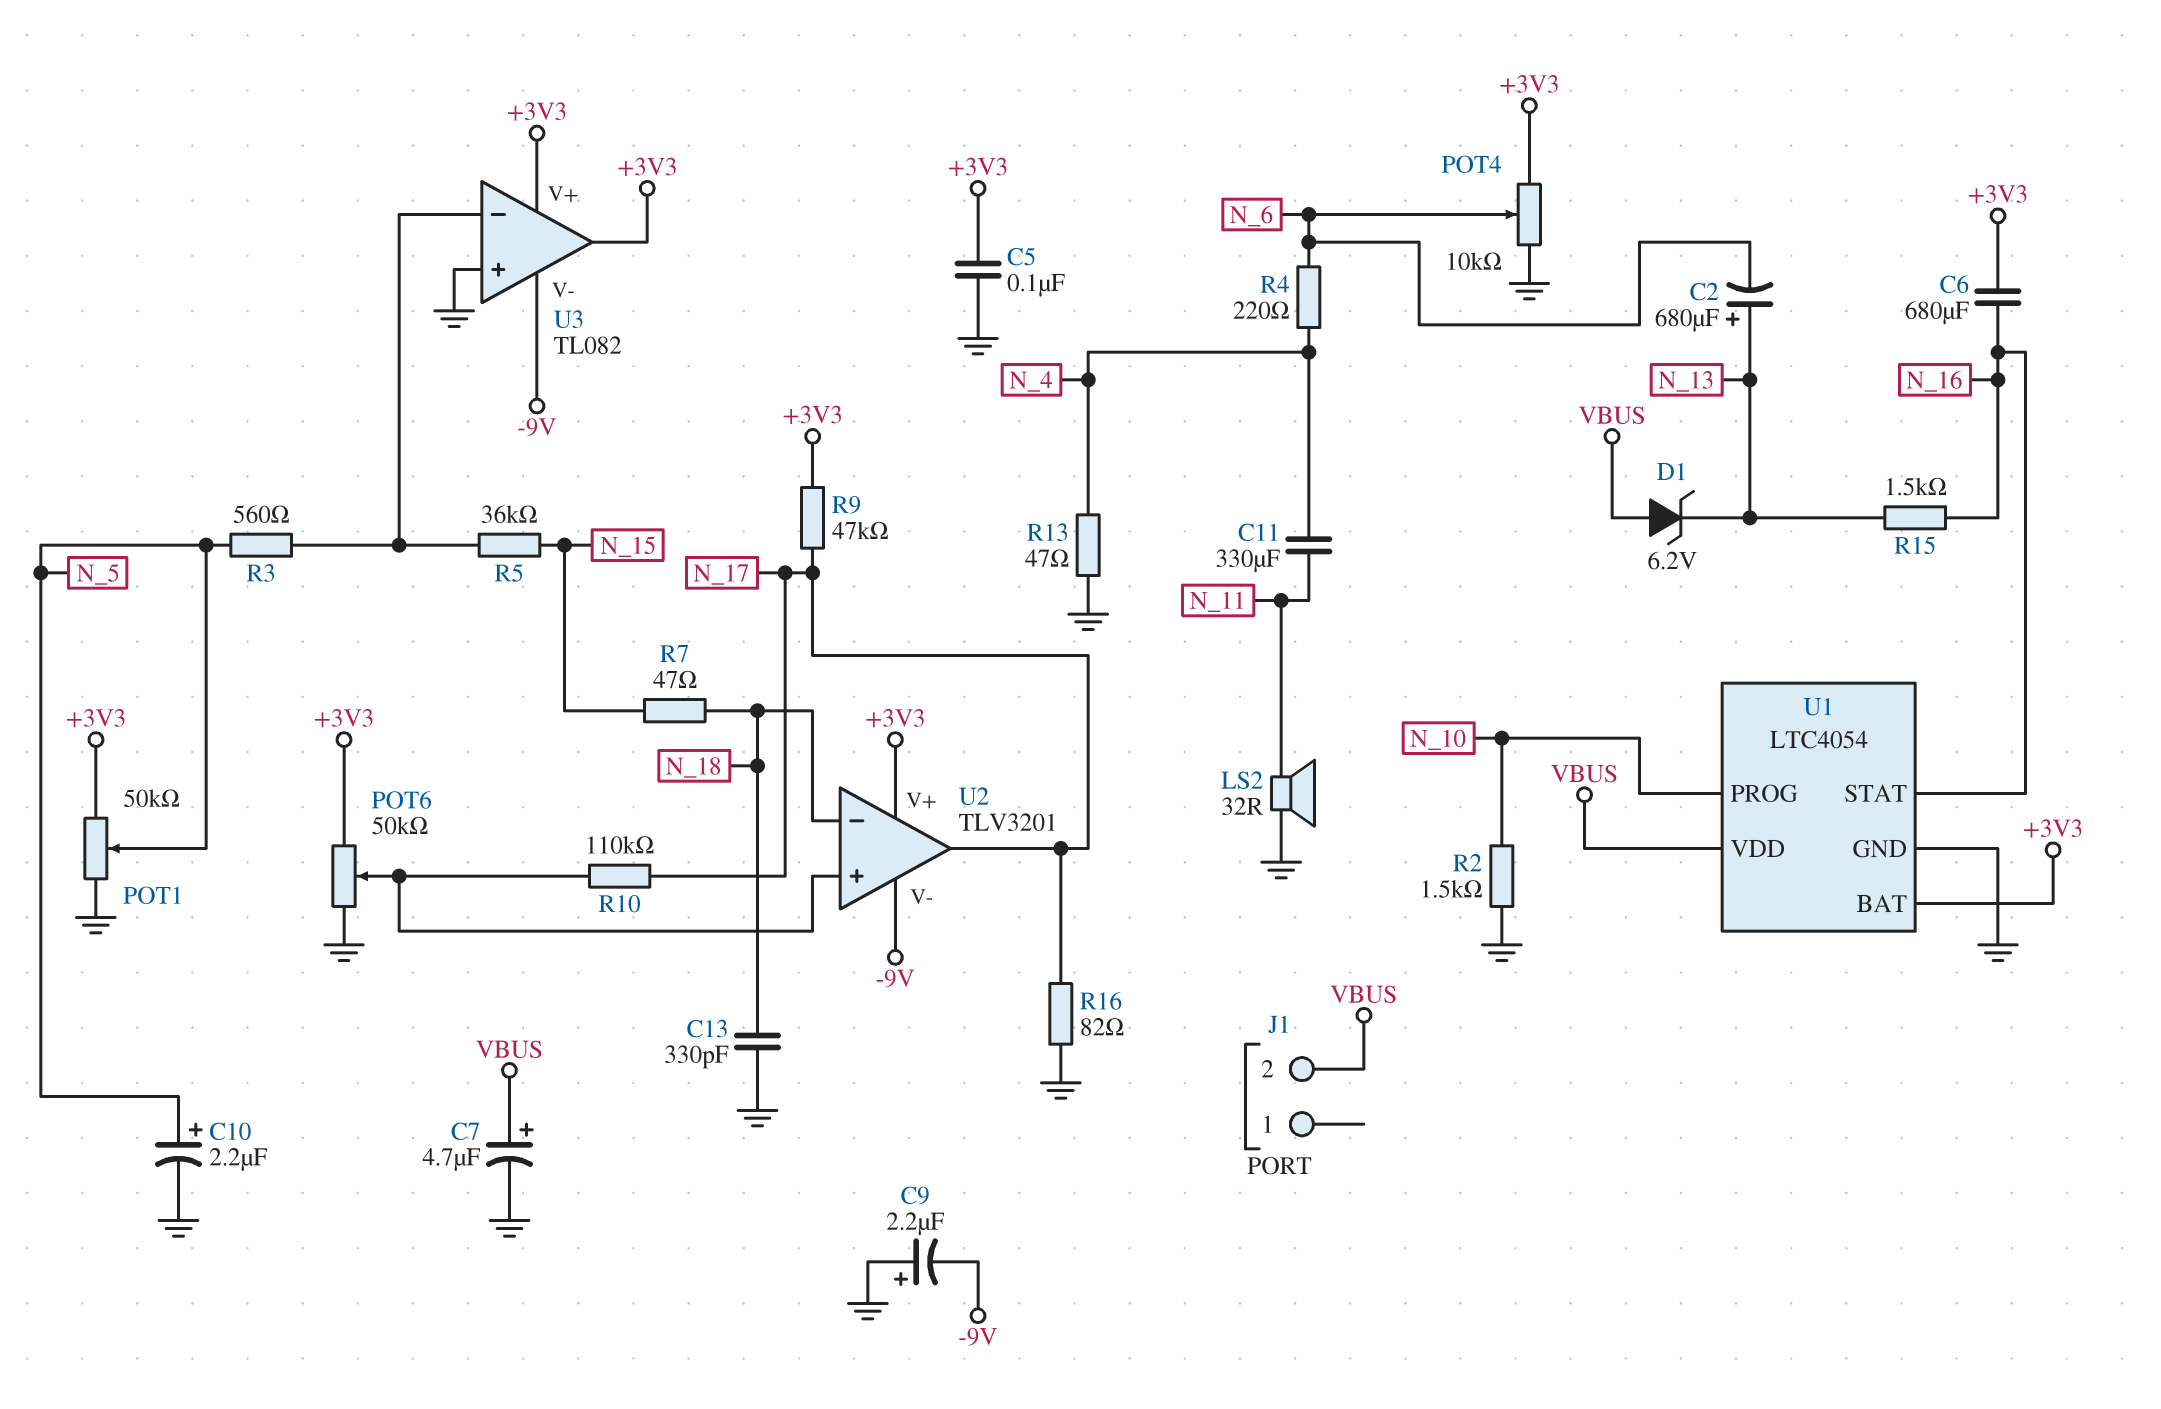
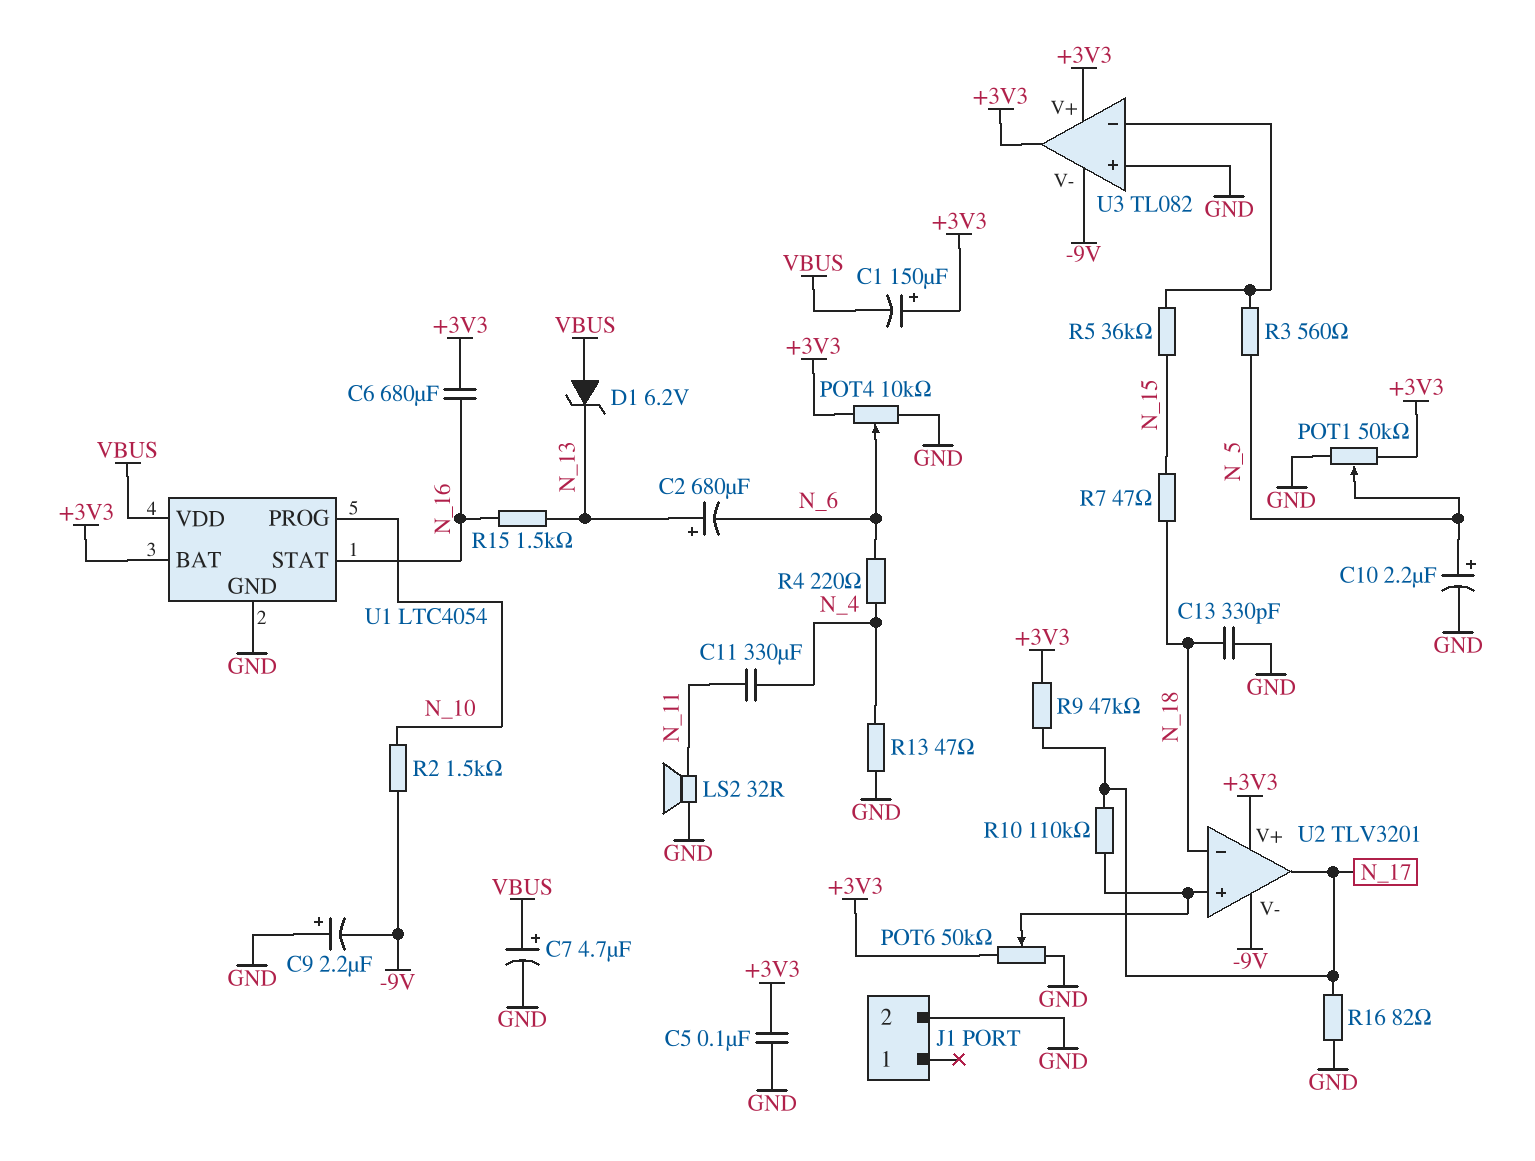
C1: none -> 150uF (plus +3V3, minus VBUS)
J1 pin 2: VBUS -> GND
R2: 1.5k (GND, N_10) -> 1.5k (-9V, N_10)

